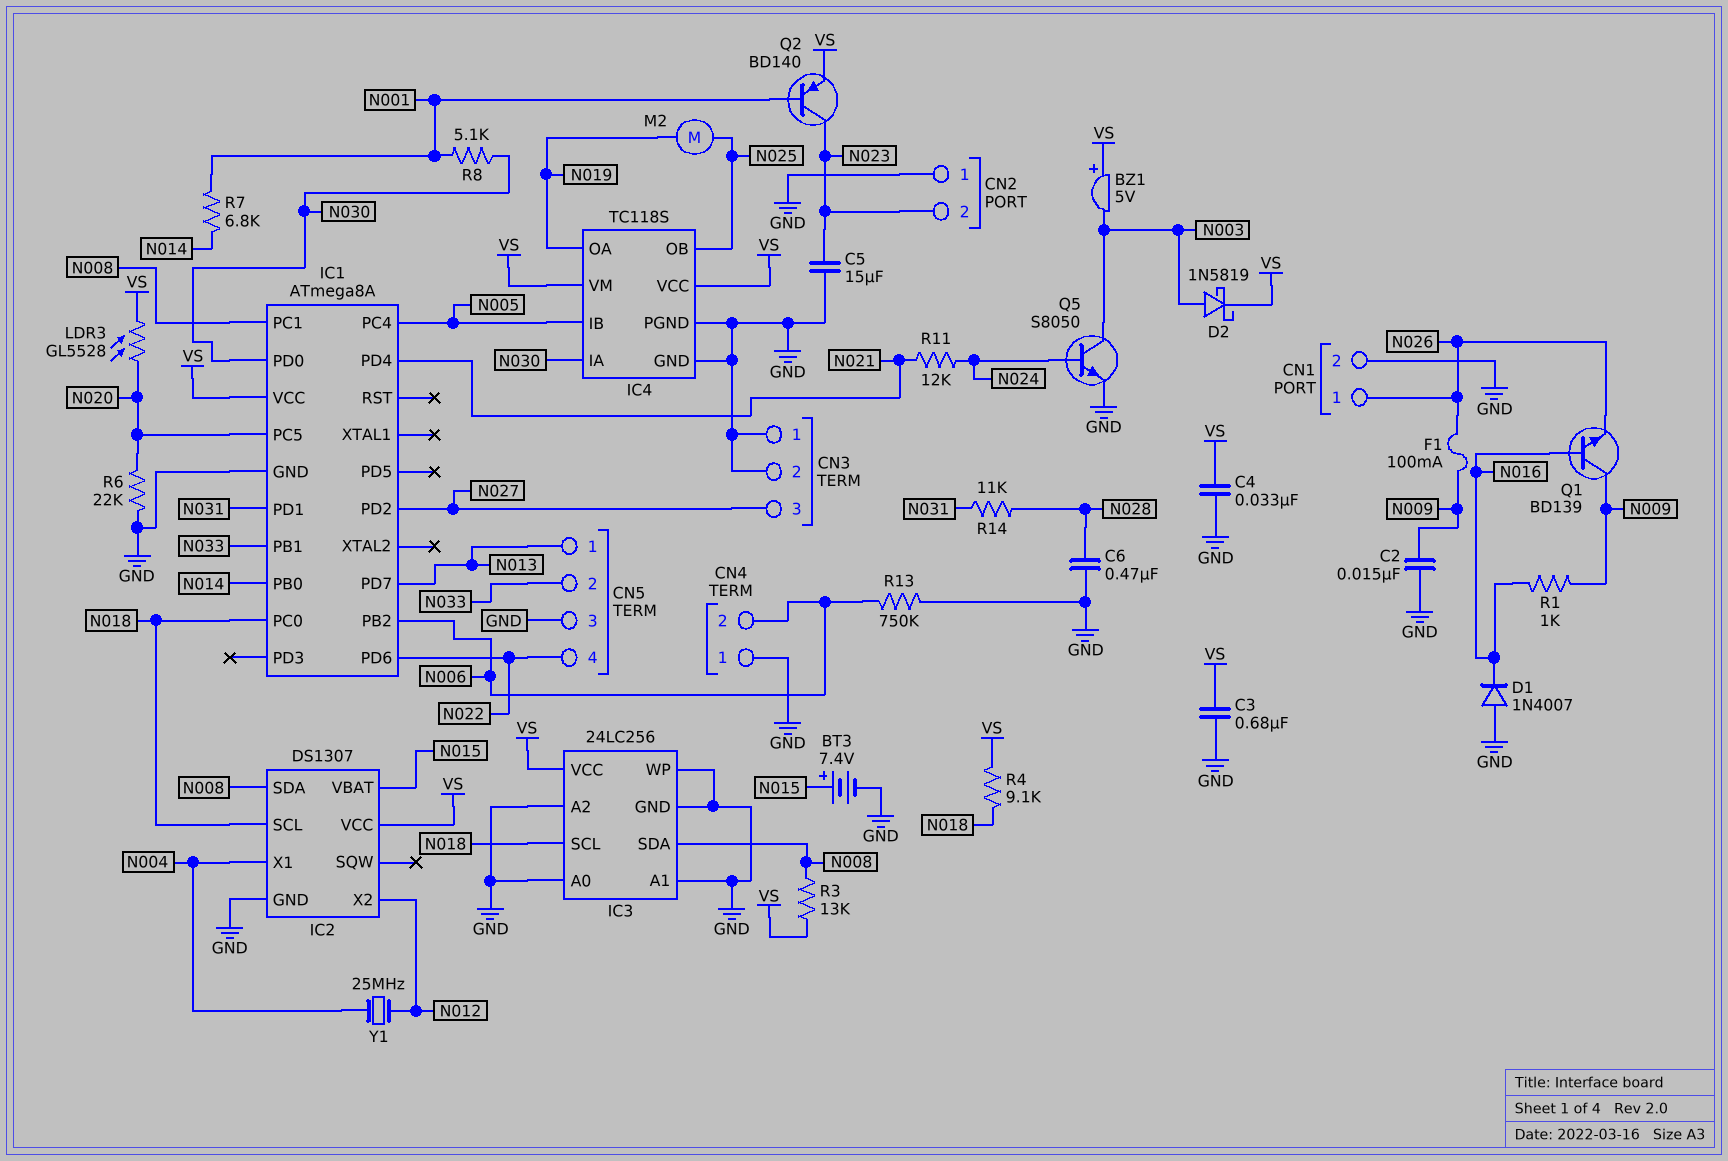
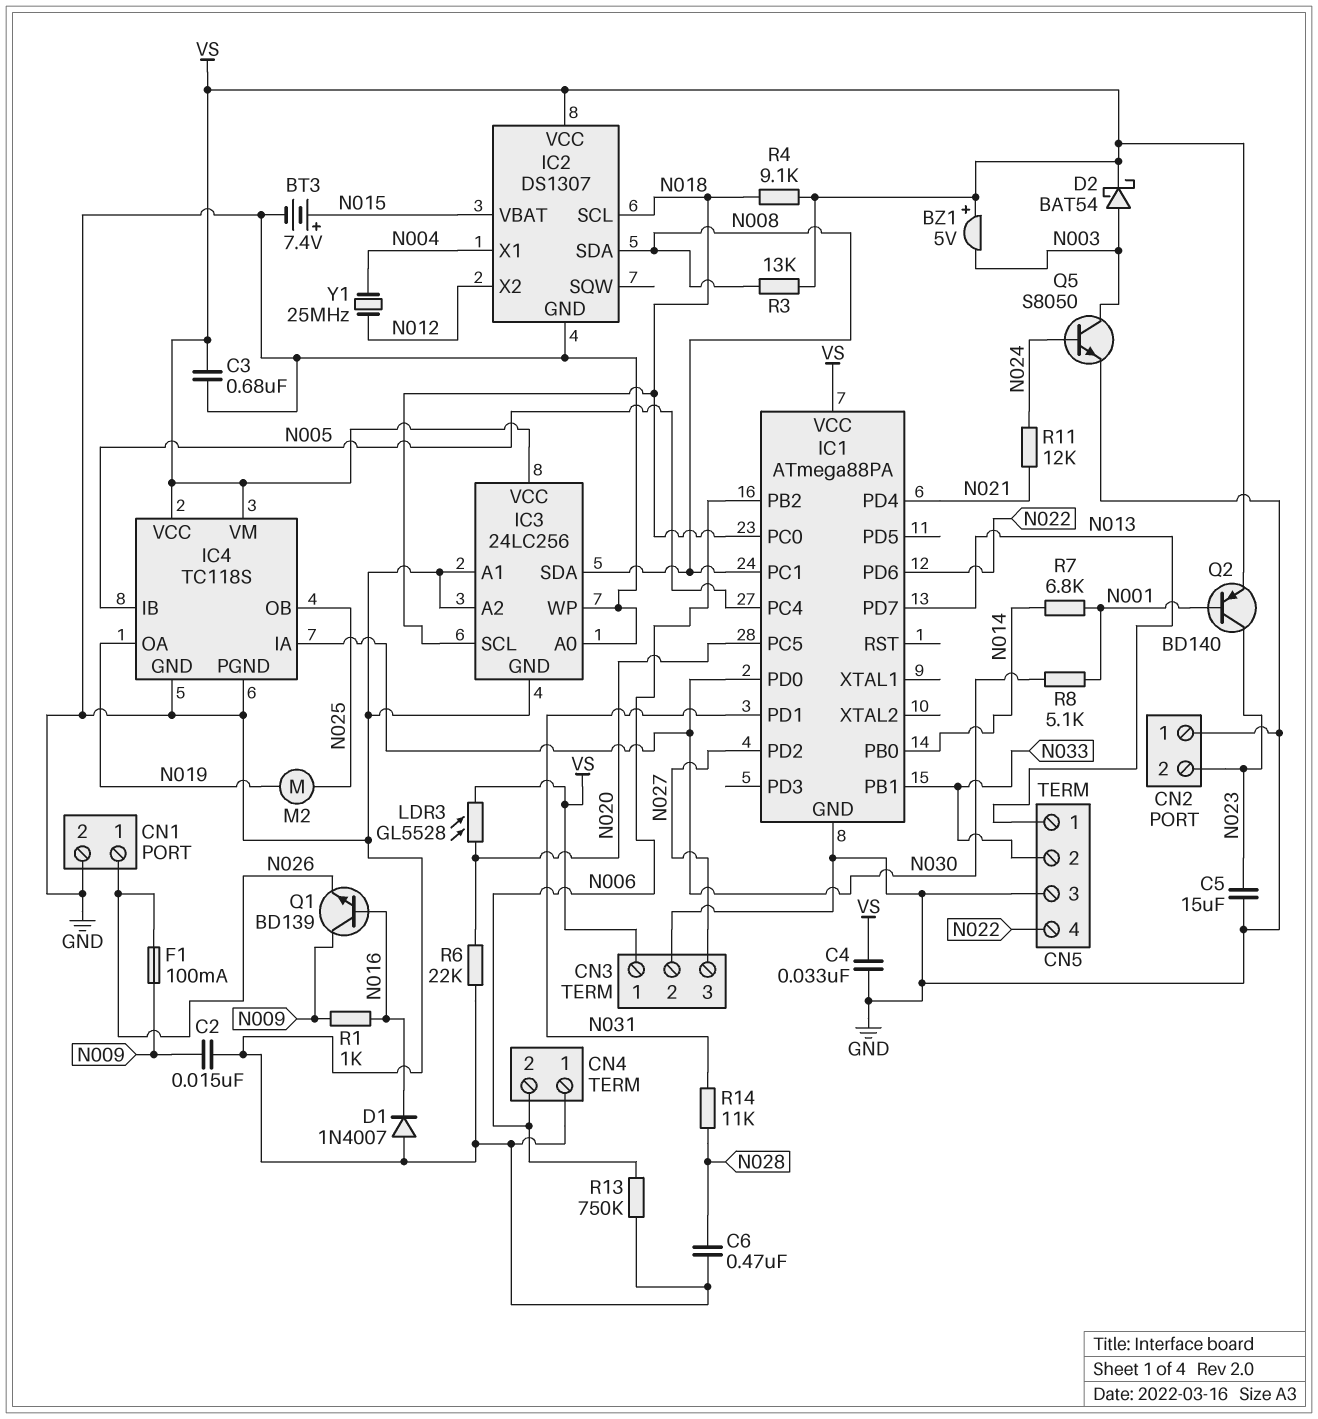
CN3 pin 1: GND -> VS
D2: schottky 1N5819 (A N003, K VS) -> schottky BAT54 (A N003, K VS)
IC1: ATmega8A -> ATmega88PA

